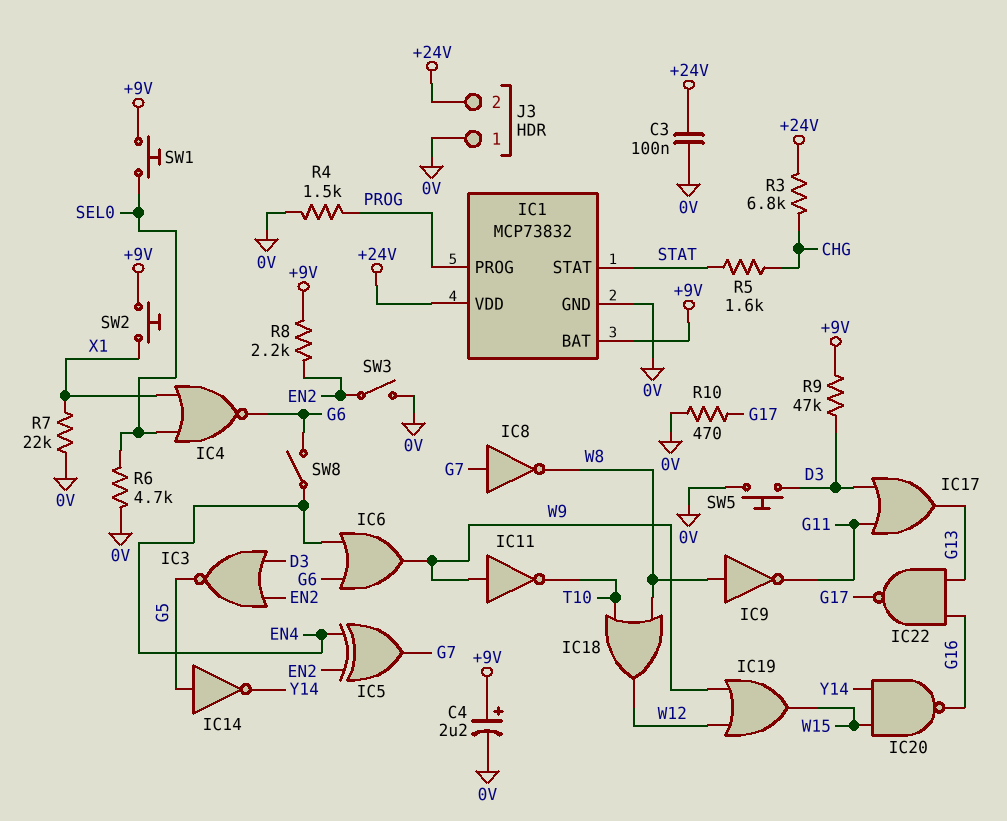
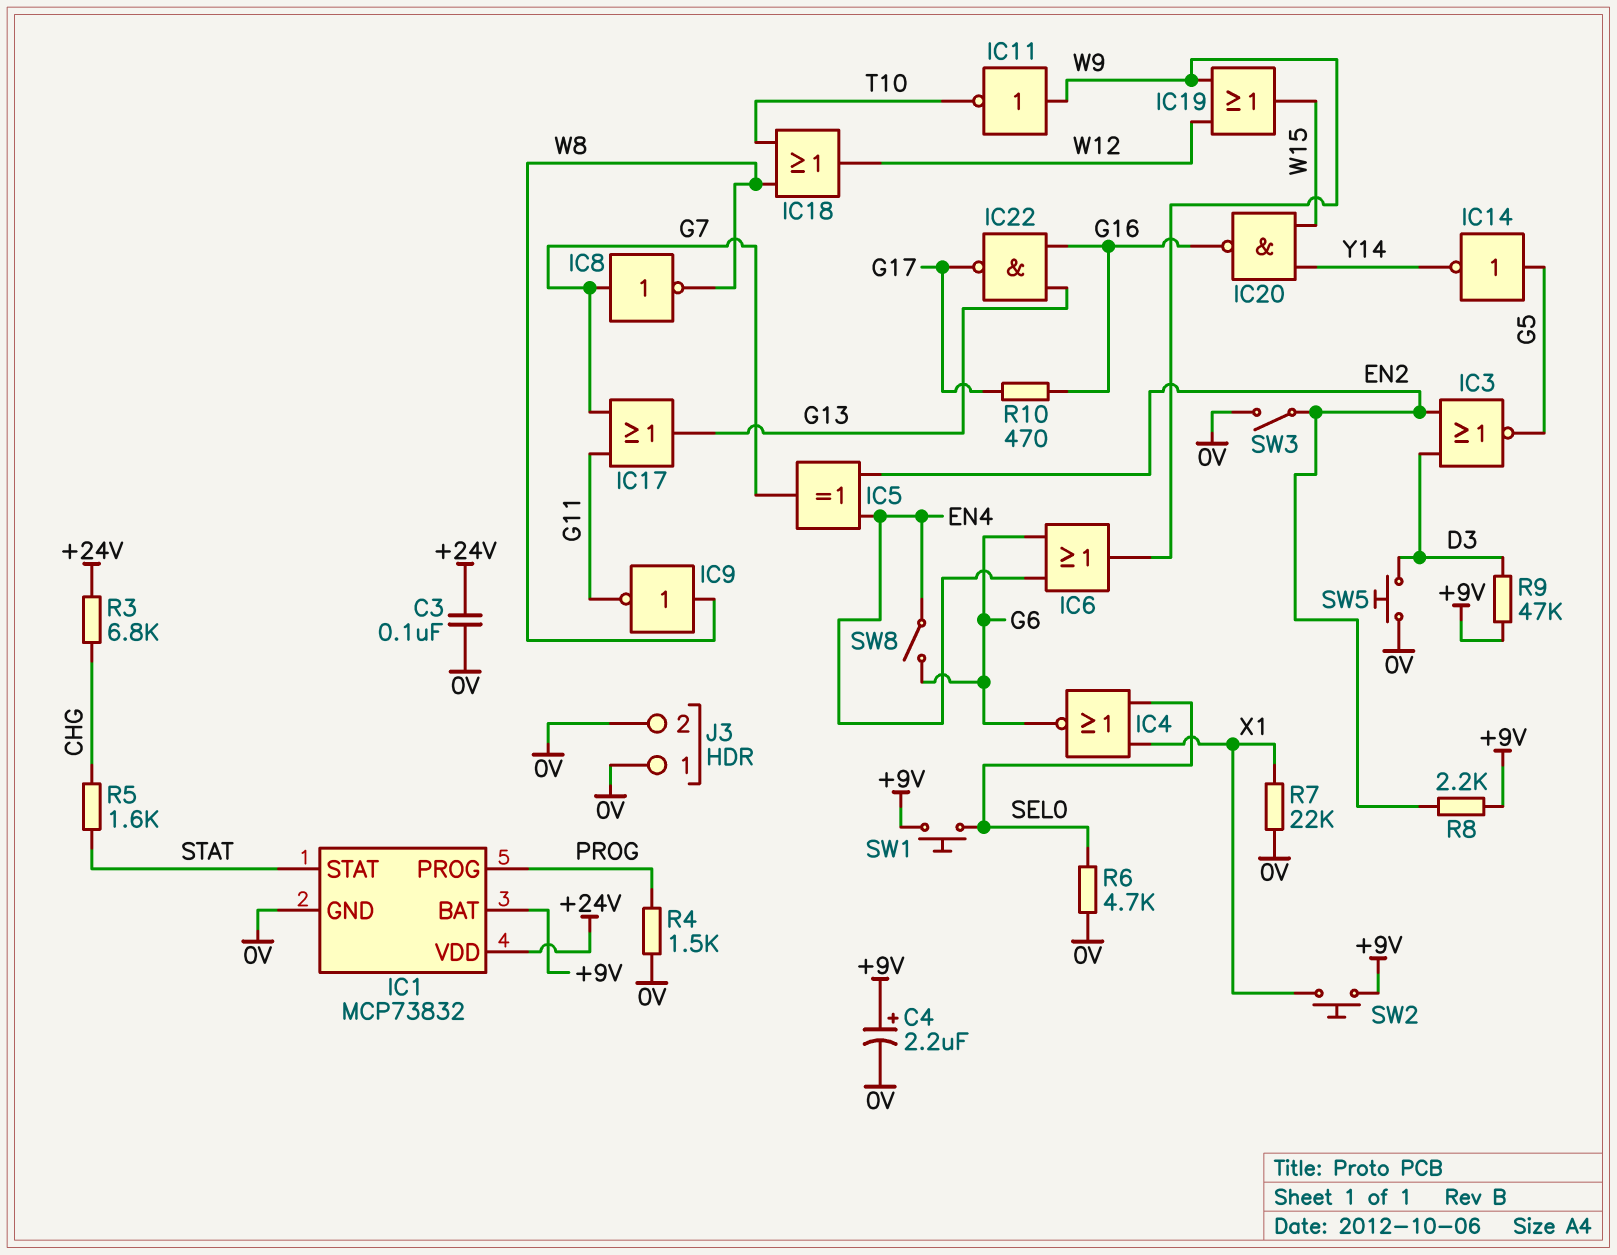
IC17: OR (in D3, in G11, out G13) -> OR (in G7, in G11, out G13)
J3 pin 2: +24V -> 0V
R10: 470 (0V, G17) -> 470 (G16, G17)

